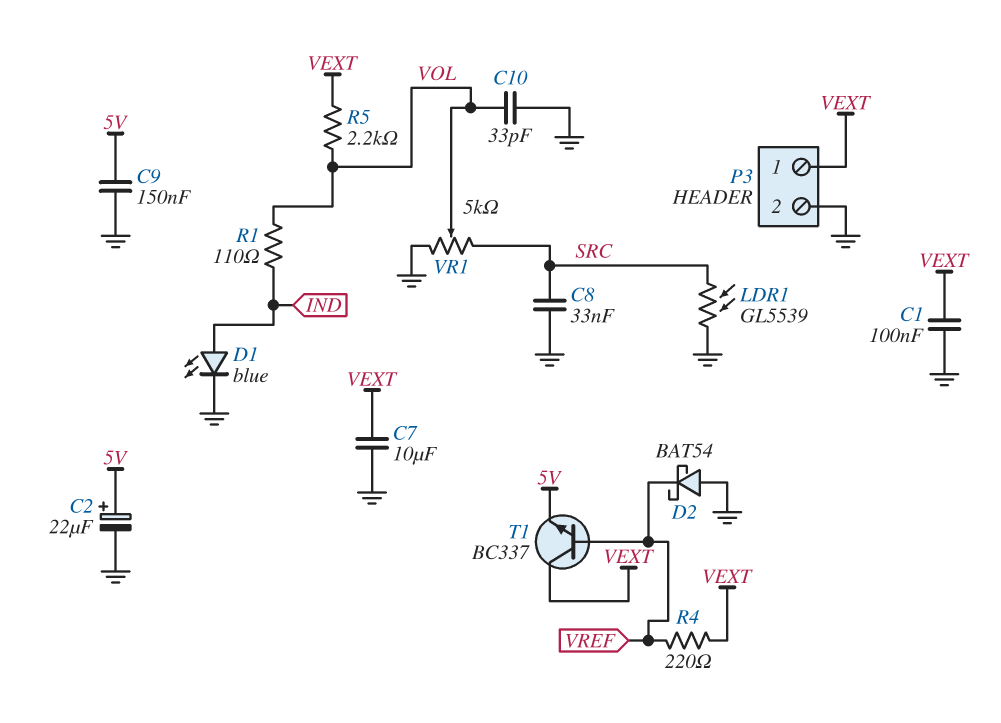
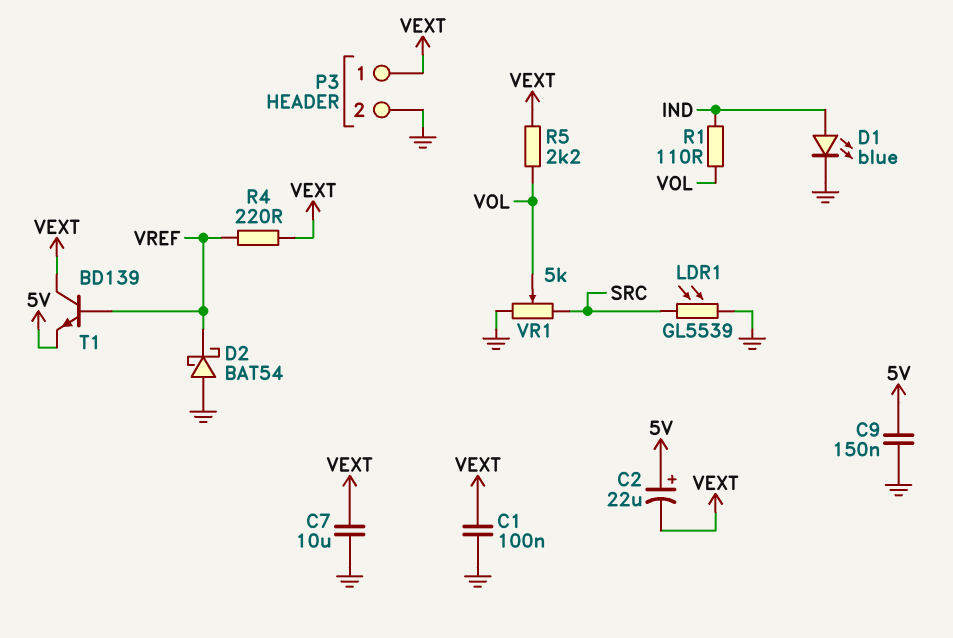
C2: 22uF (plus 5V, minus GND) -> 22uF (plus 5V, minus VEXT)
C8: 33nF (GND, SRC) -> none
C10: 33pF (GND, VOL) -> none
T1: NPN BC337 (B VREF, C VEXT, E 5V) -> NPN BD139 (B VREF, C VEXT, E 5V)

